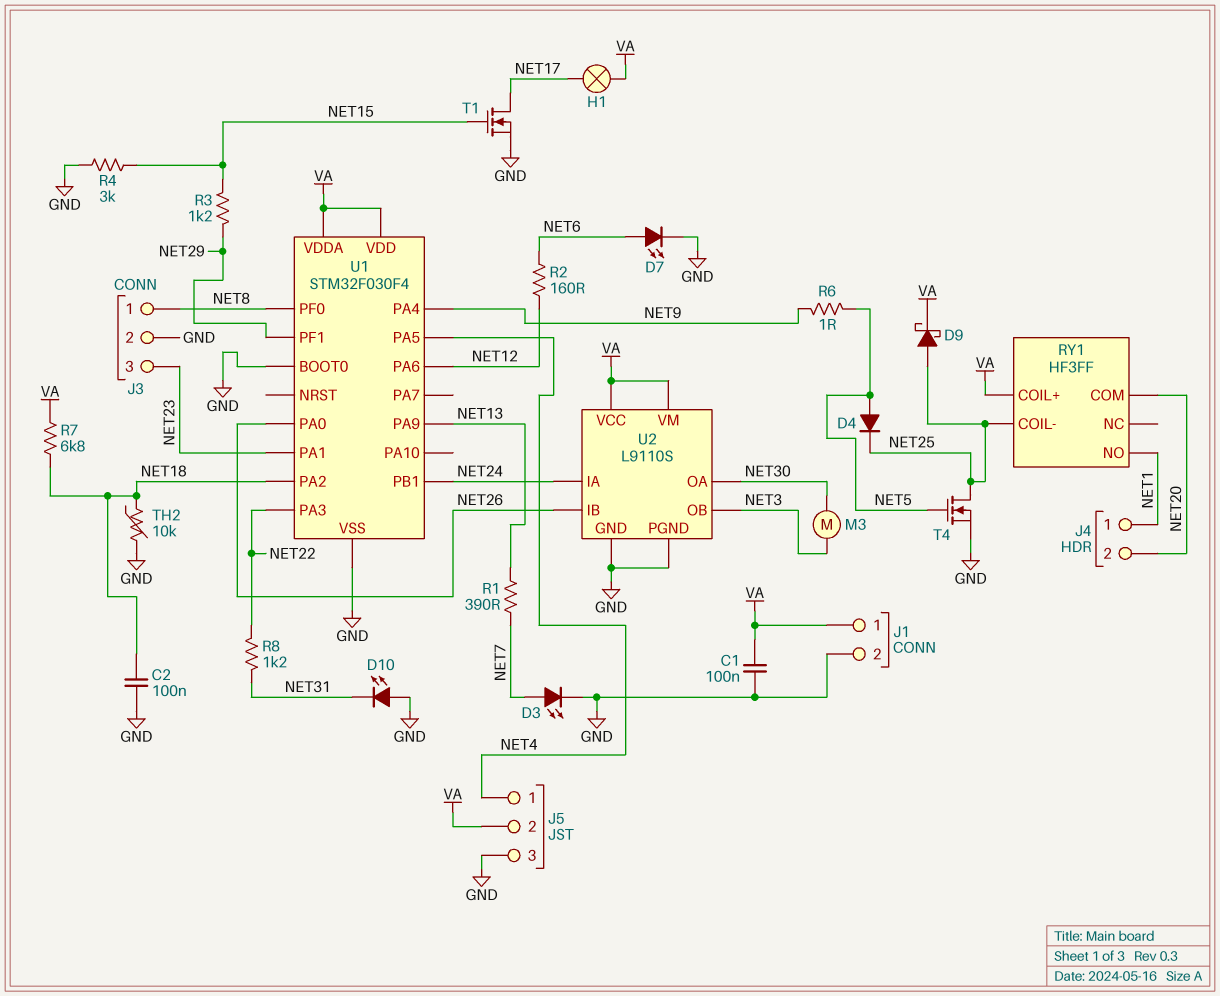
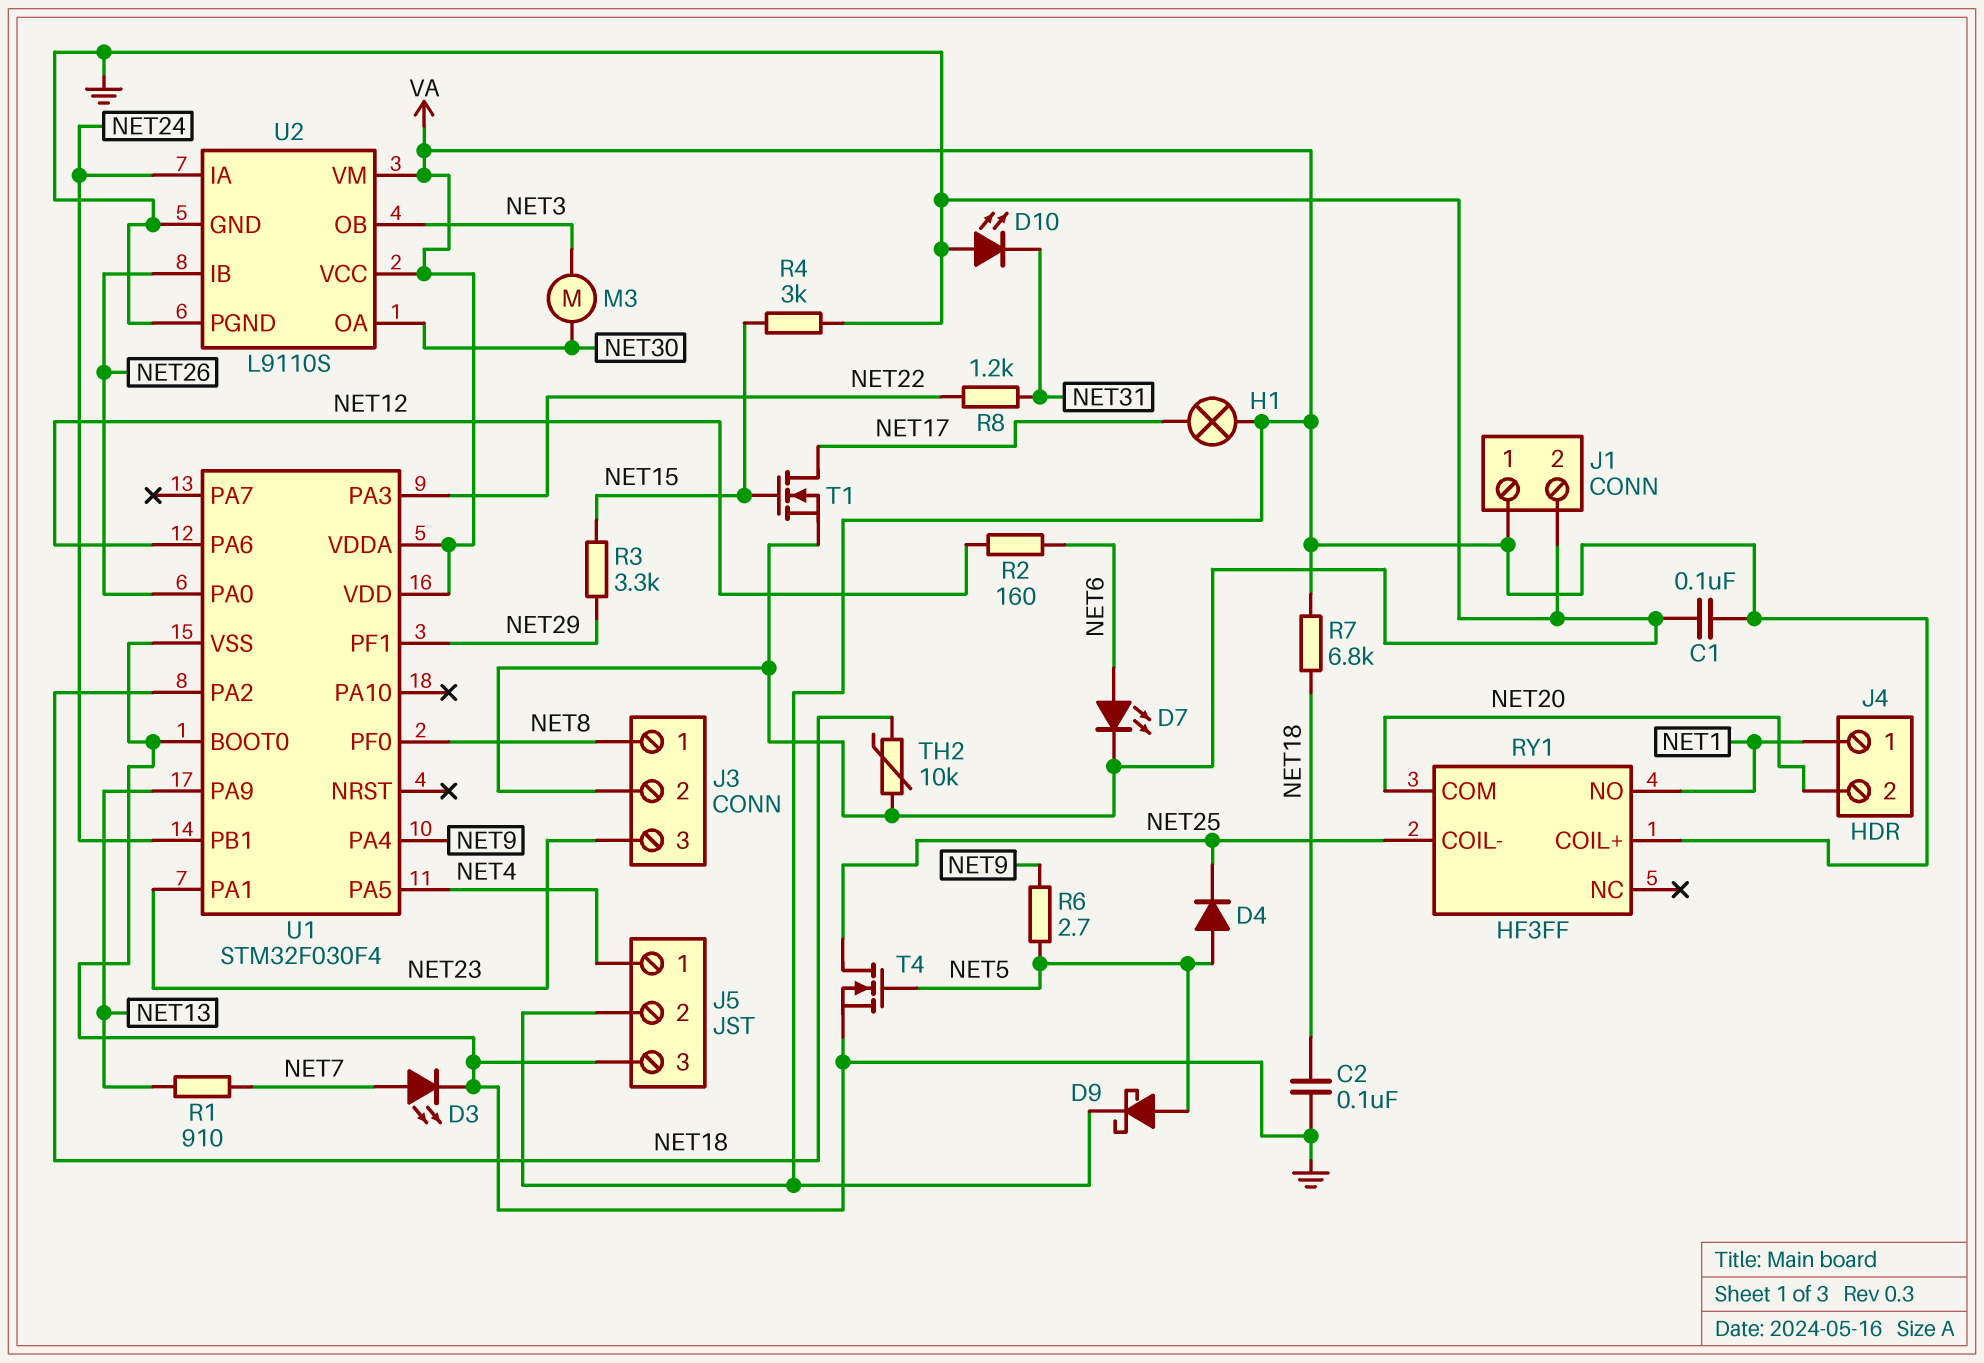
D9: schottky (A NET25, K VA) -> schottky (A NET5, K VA)
R1: 390 (NET7, NET13) -> 910 (NET7, NET13)
R3: 1.2k (NET15, NET29) -> 3.3k (NET15, NET29)
R6: 1 (NET5, NET9) -> 2.7 (NET5, NET9)

